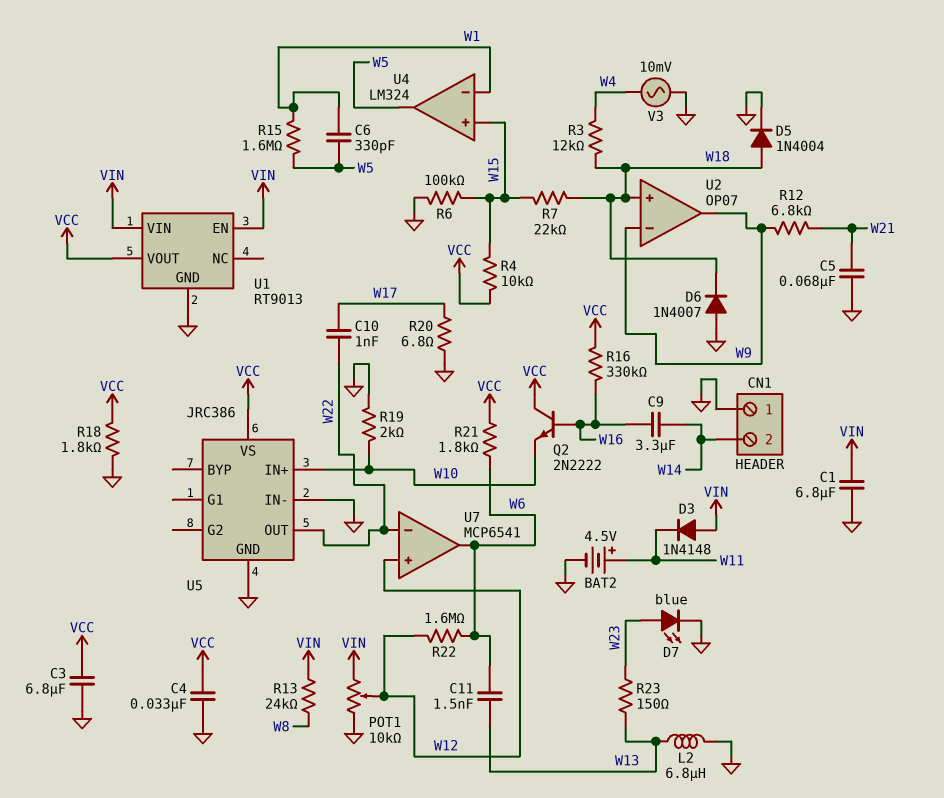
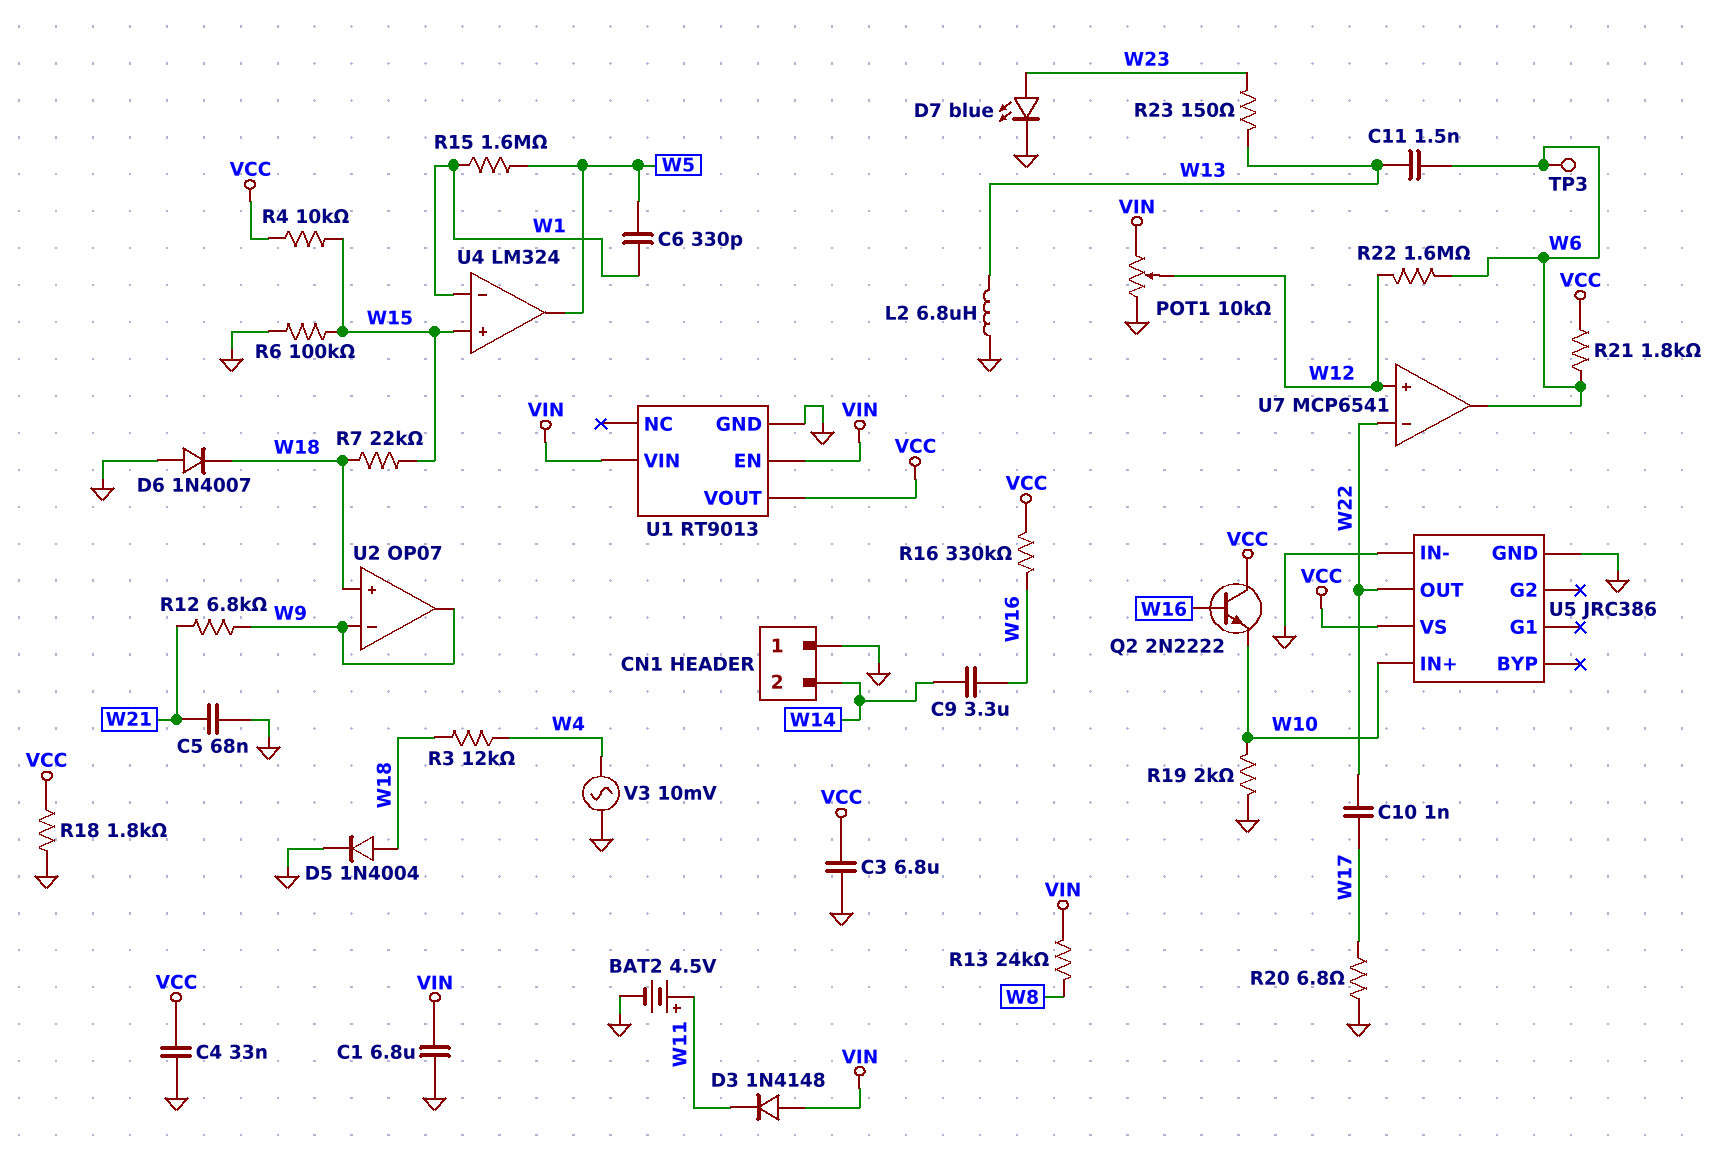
TP3: none -> test point (W6)

